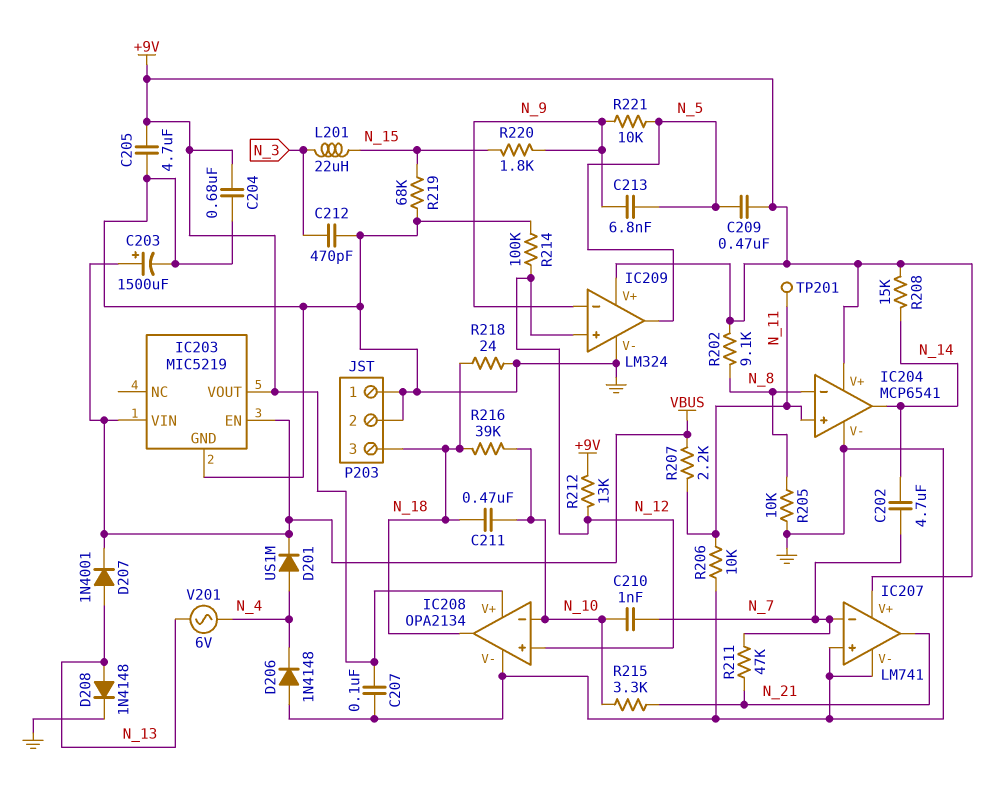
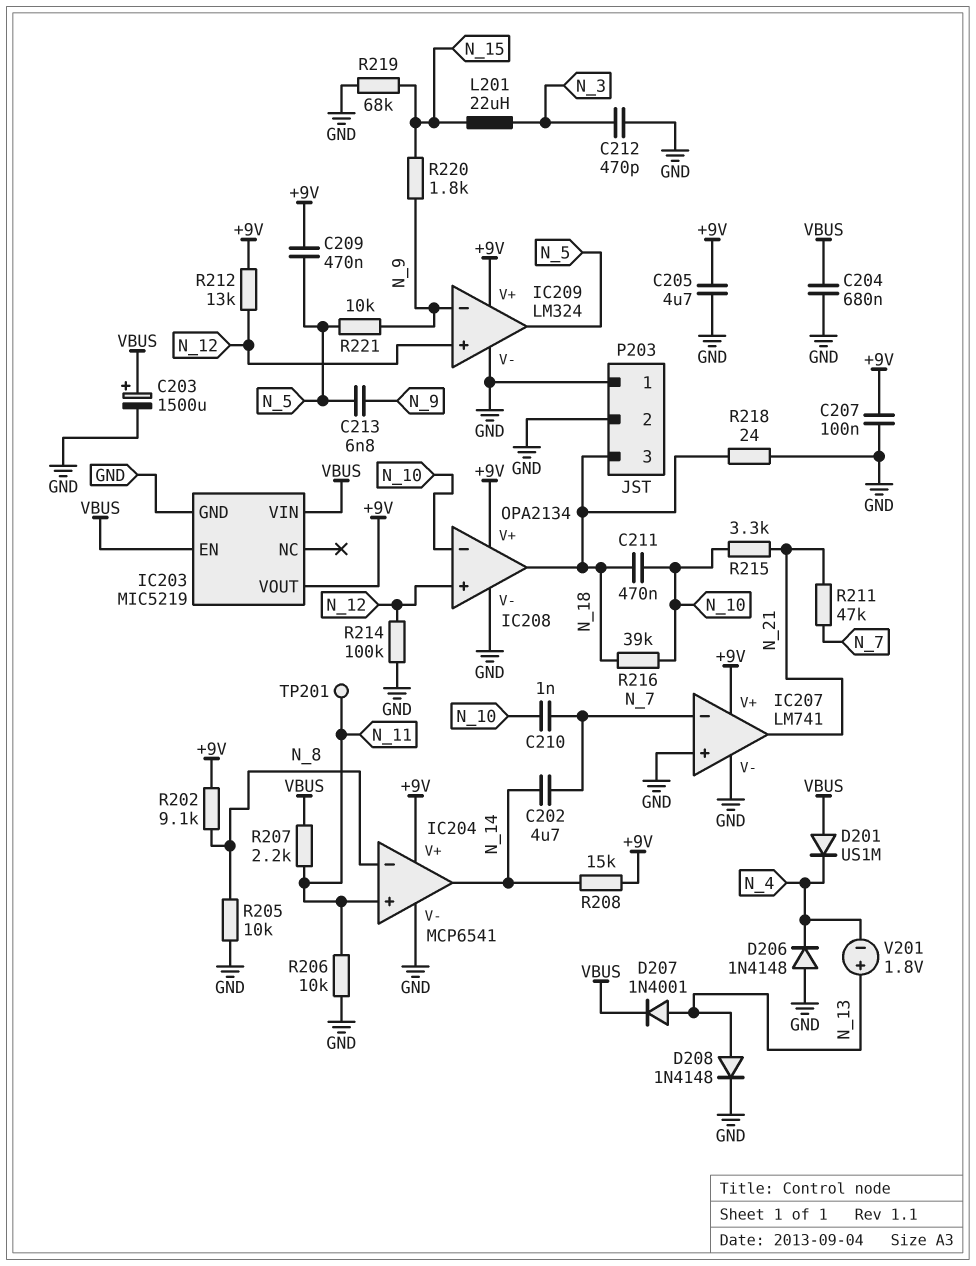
C204: 680nF (+9V, GND) -> 680nF (GND, VBUS)
D201: diode US1M (A N_4, K VBUS) -> diode US1M (A VBUS, K N_4)
V201: AC 6V (N_4, N_13) -> 1.8V (plus N_13, minus N_4)

